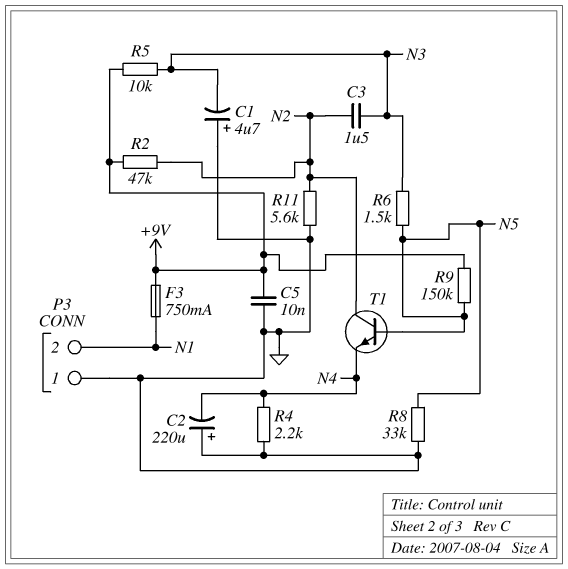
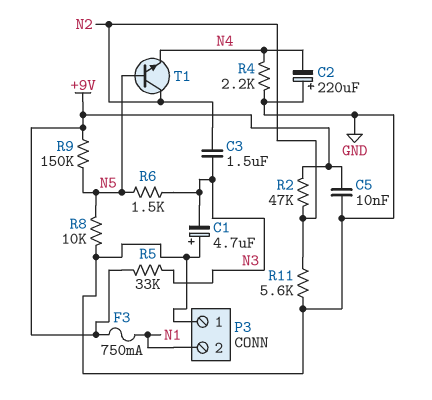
R5: 10k (+9V, N3) -> 33k (+9V, N3)
R8: 33k (GND, N5) -> 10k (GND, N5)

